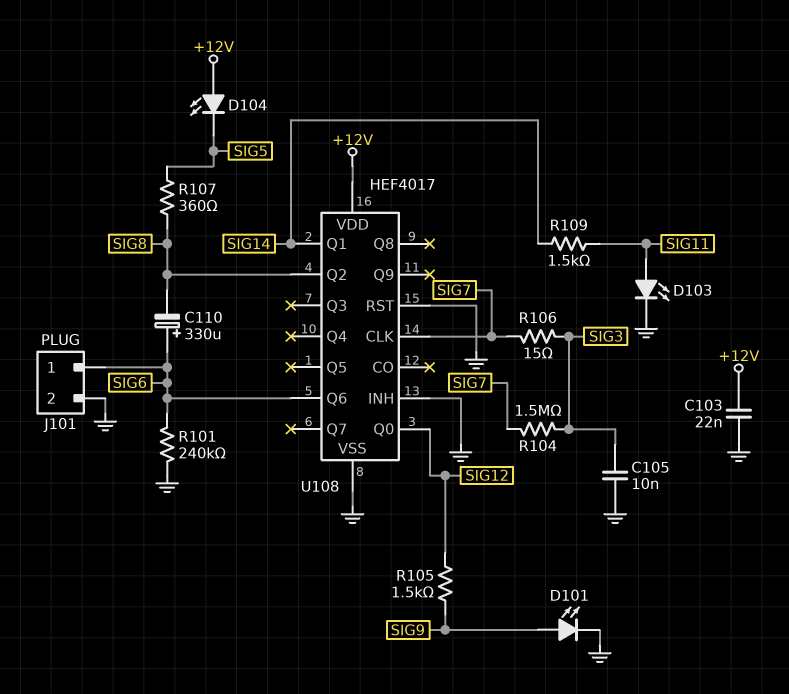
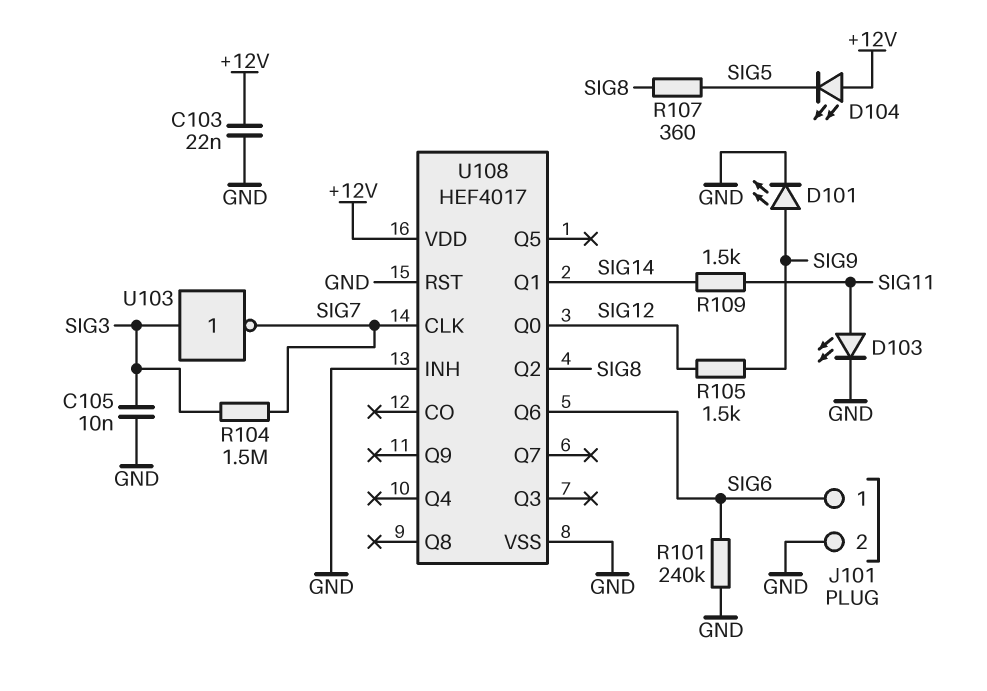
C110: 330uF (plus SIG6, minus SIG8) -> none
R106: 15 (SIG3, SIG7) -> none
U103: none -> NOT (in SIG3, out SIG7)

